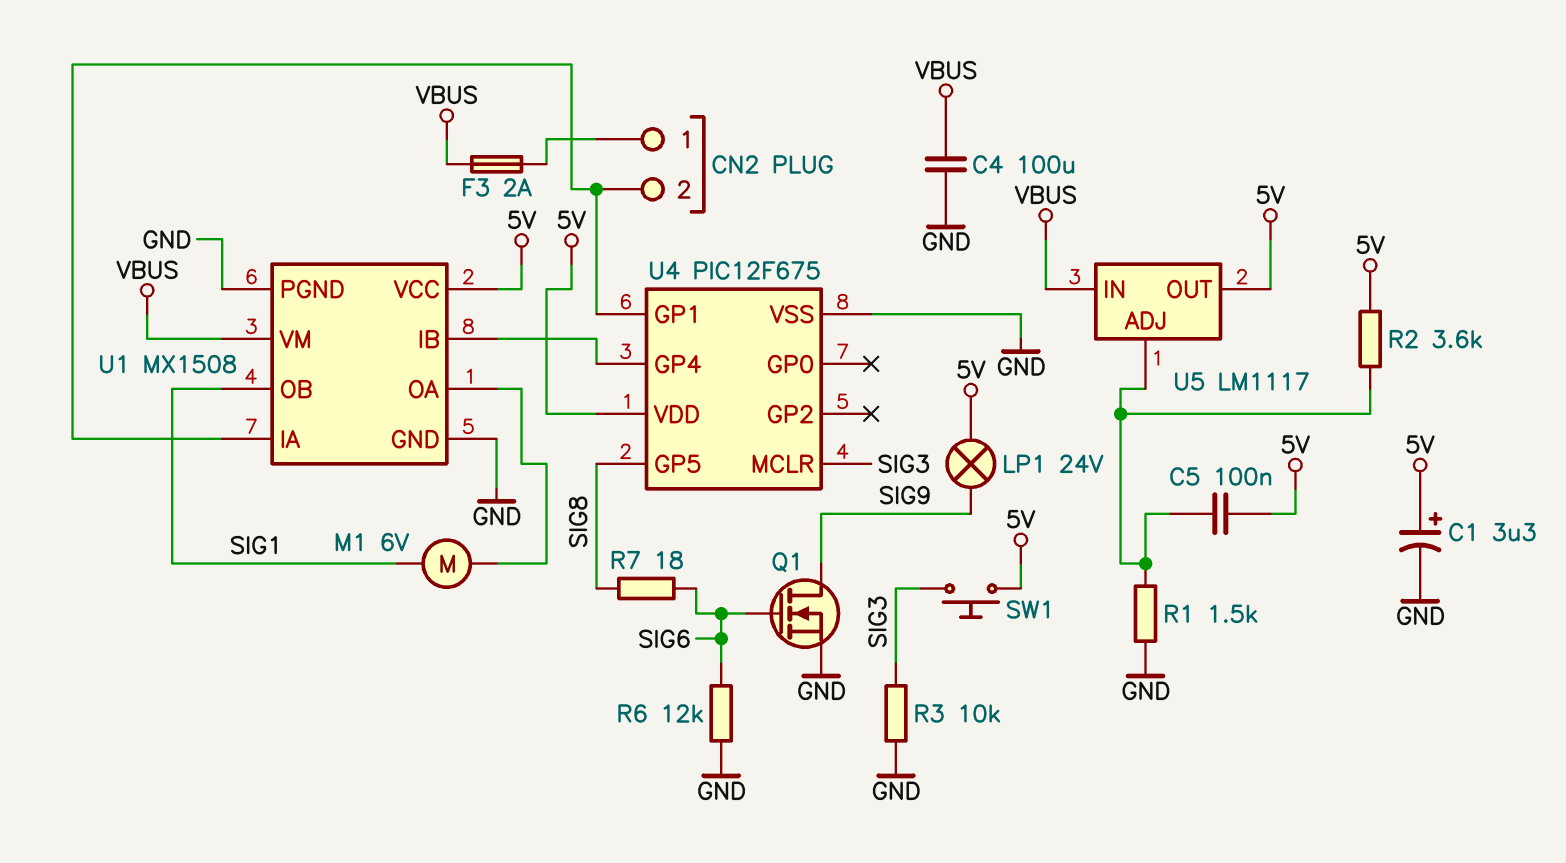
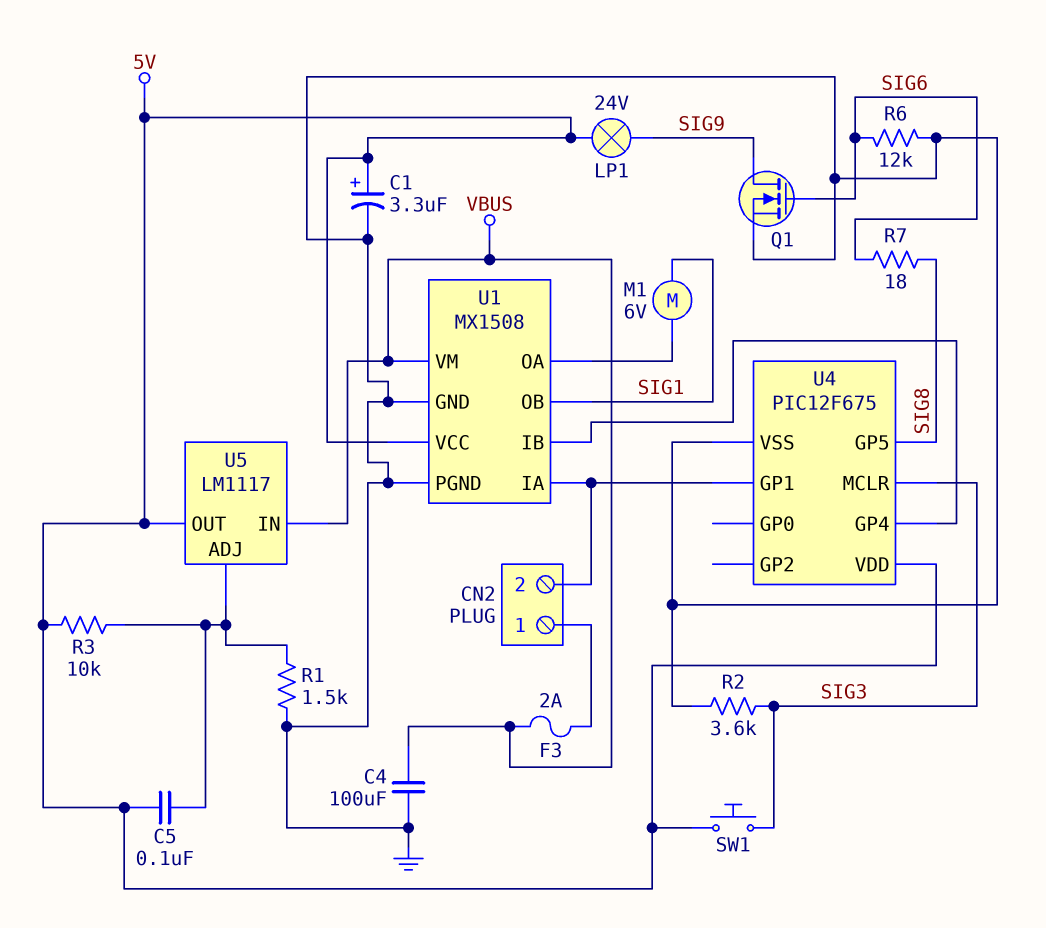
R2: 3.6k (5V, U5/ADJ) -> 3.6k (GND, SIG3)
R3: 10k (GND, SIG3) -> 10k (5V, U5/ADJ)

